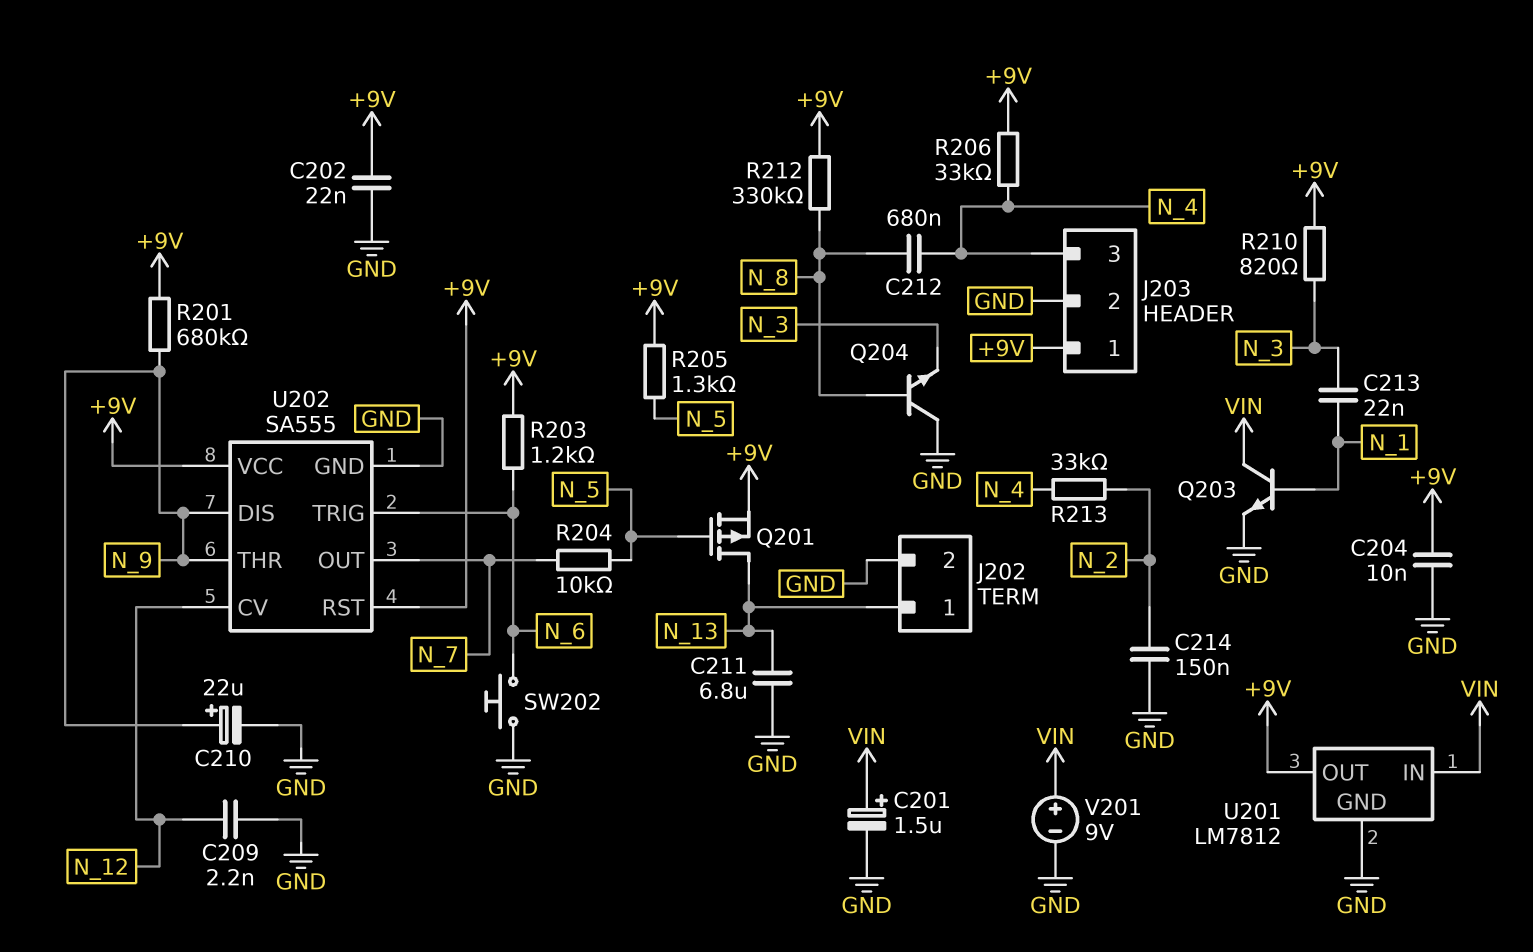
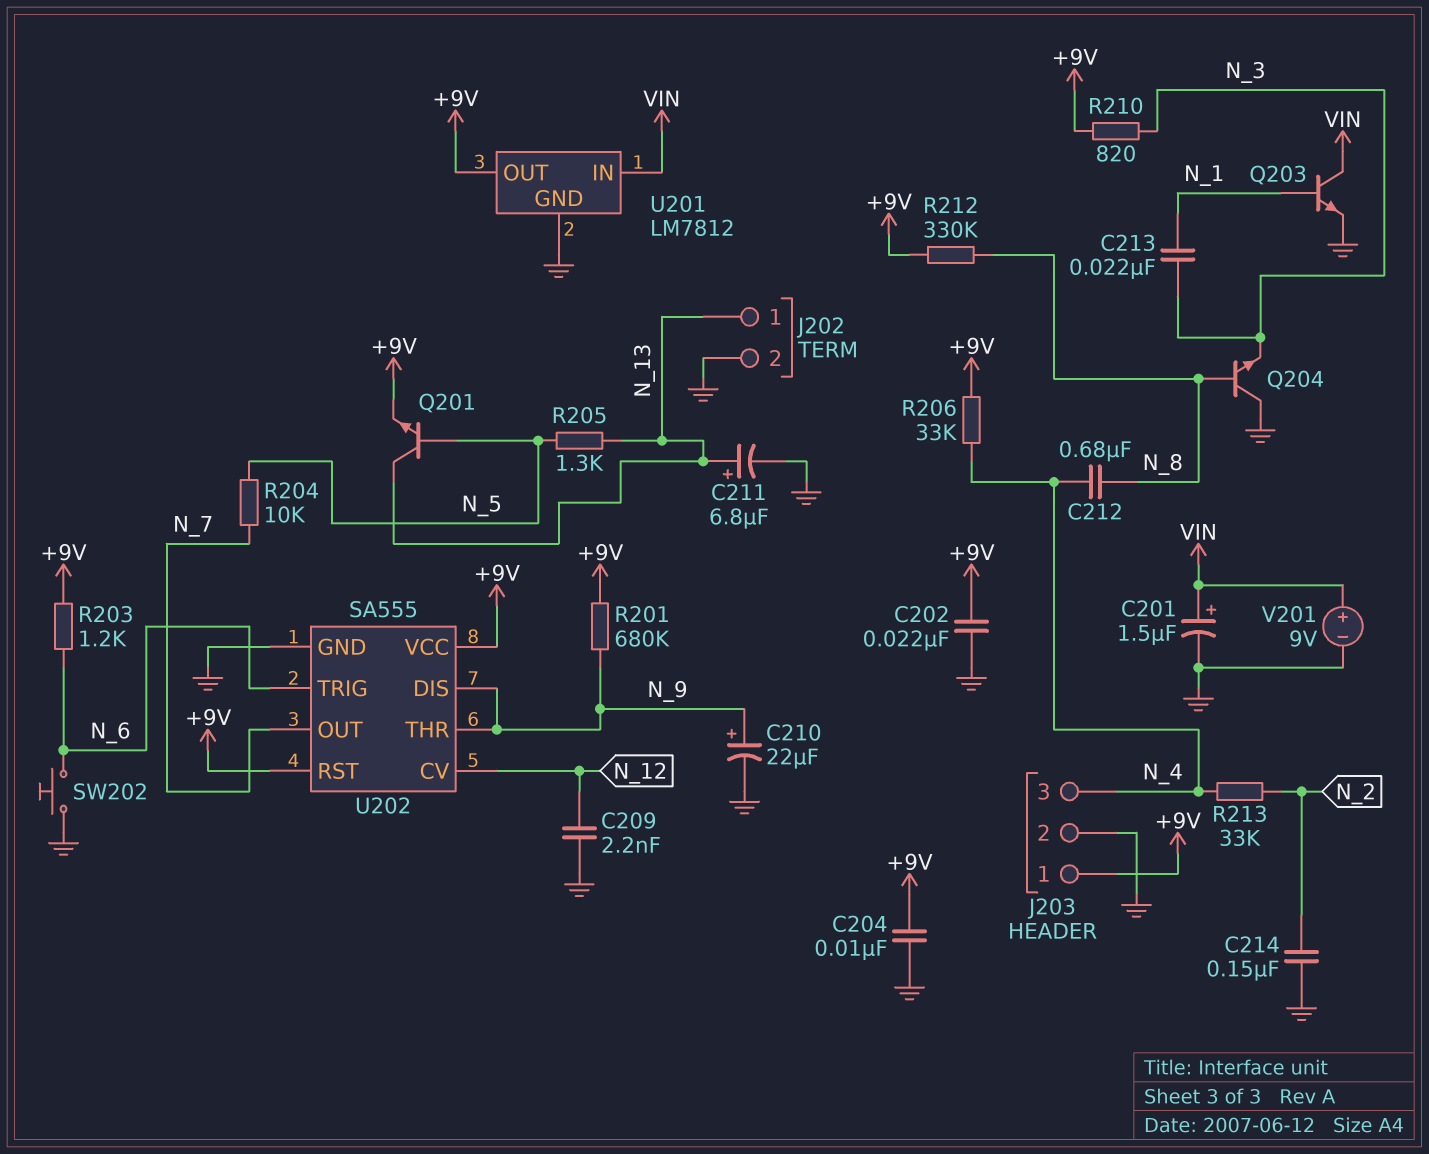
C211: 6.8uF (GND, N_13) -> 6.8uF (plus N_13, minus GND)
Q201: PMOS (G N_5, D N_13, S +9V) -> NPN (B N_5, C N_13, E +9V)
R205: 1.3k (+9V, N_5) -> 1.3k (N_5, N_13)

